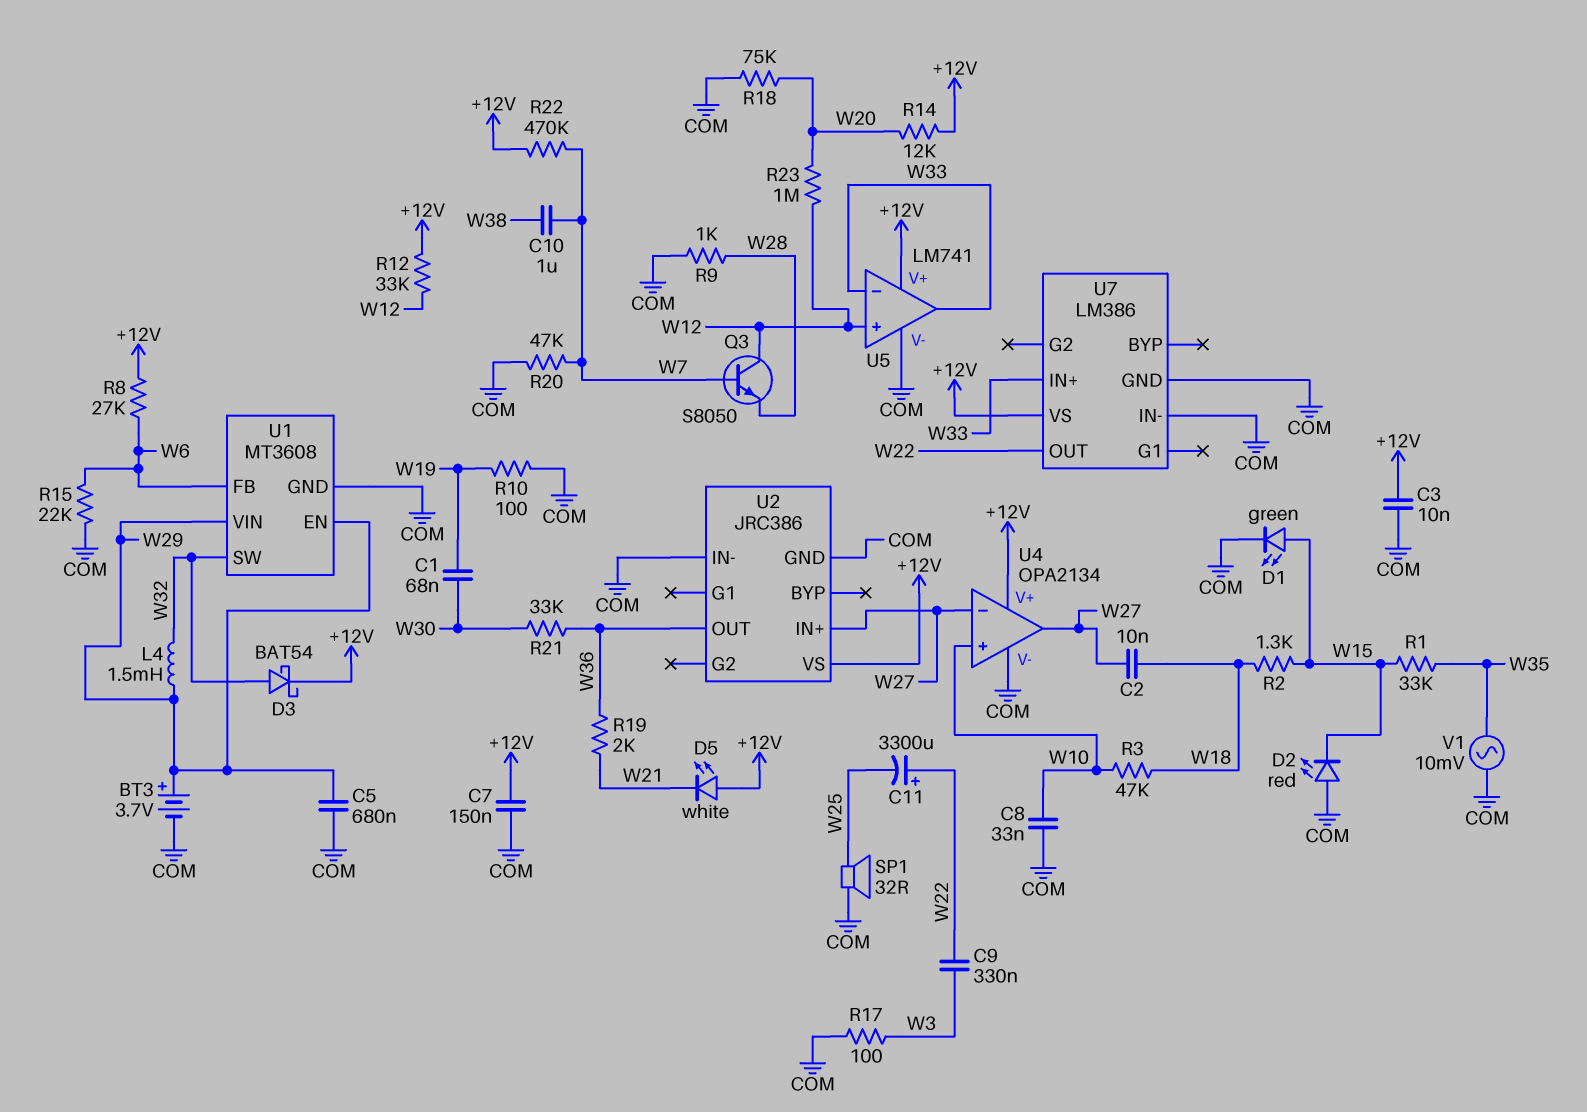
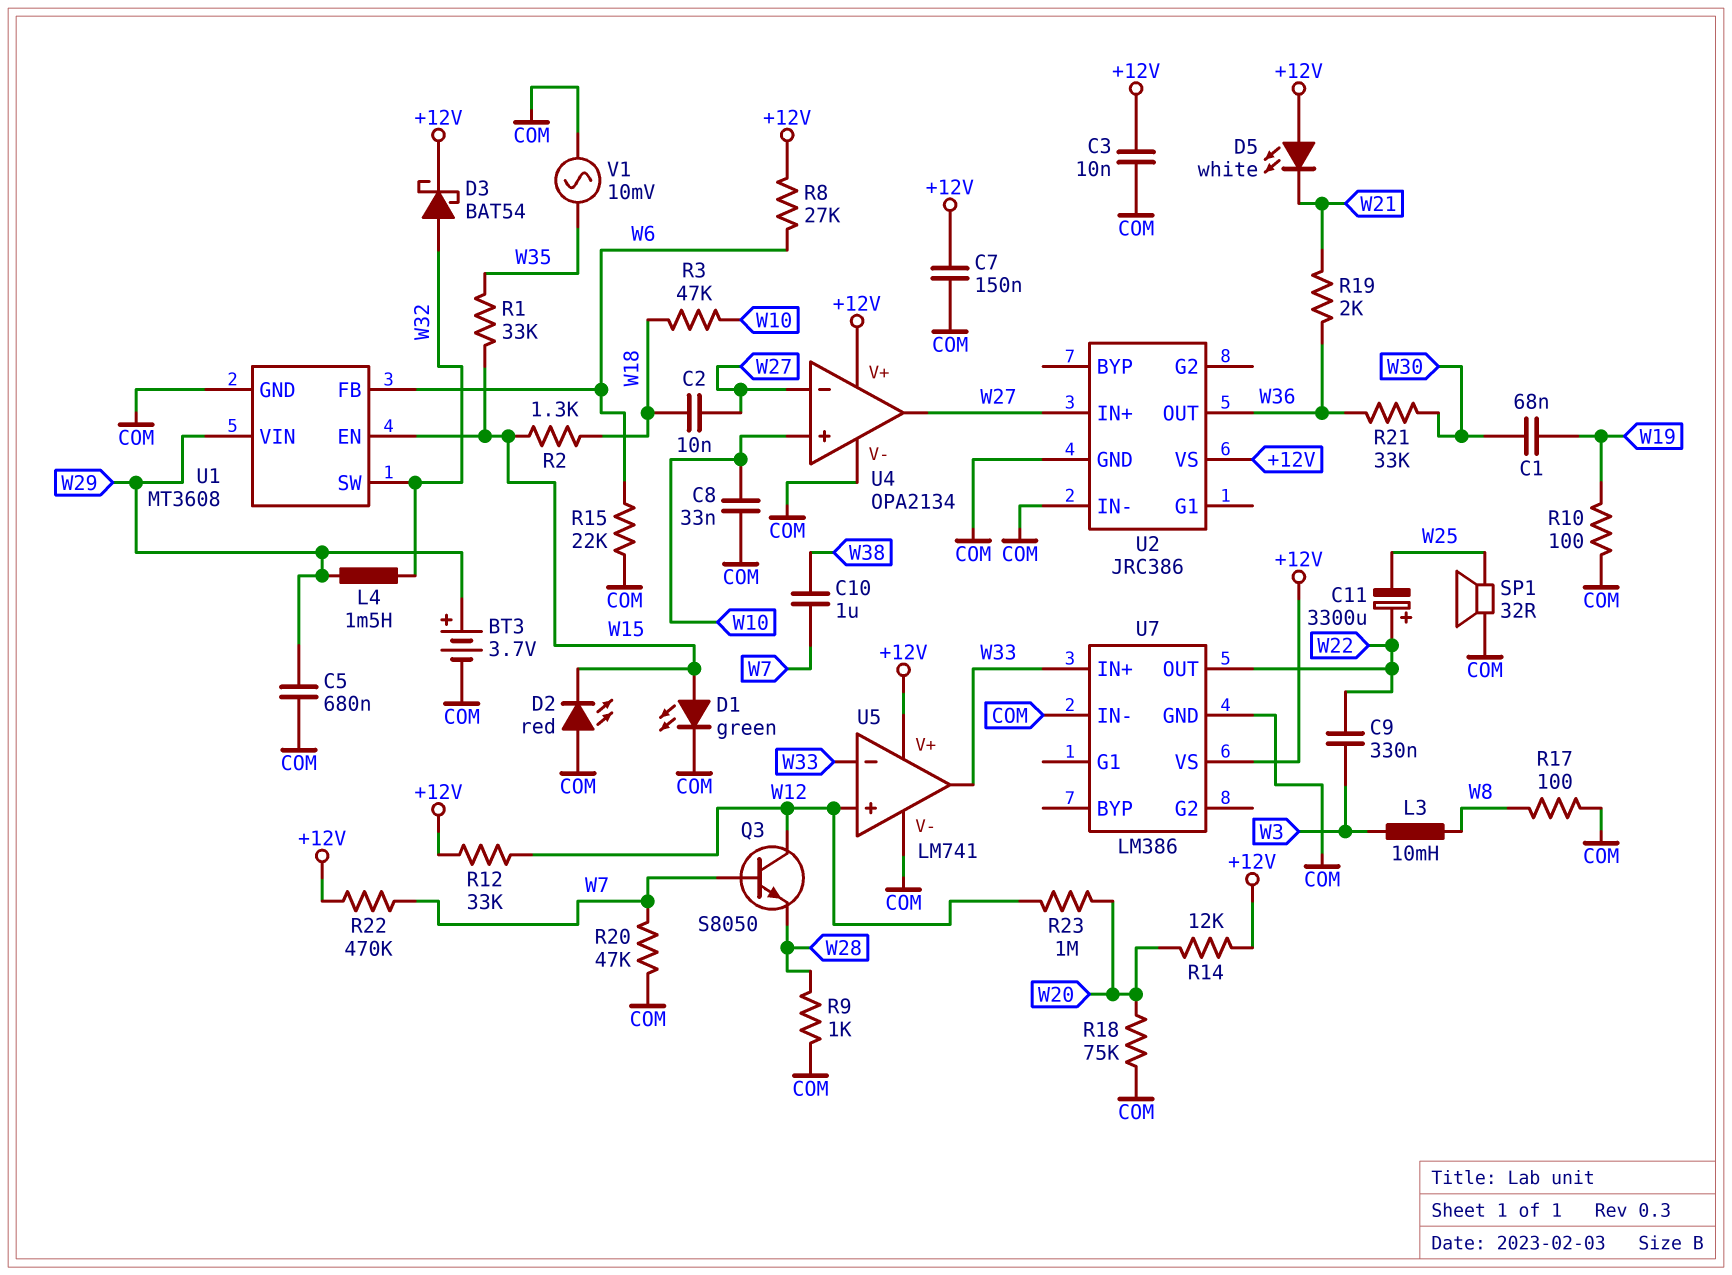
L3: none -> 10mH (W3, W8)
R17: 100 (COM, W3) -> 100 (COM, W8)
U1 pin EN: W29 -> W15

